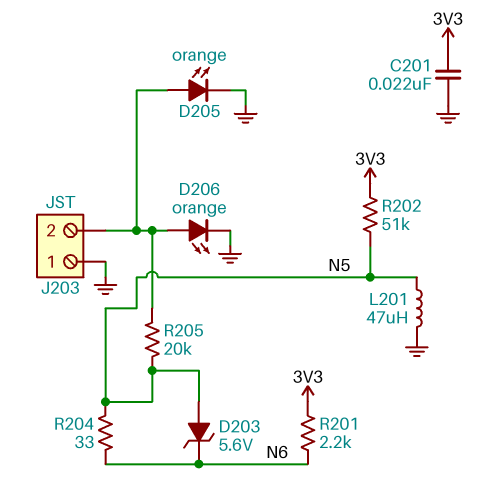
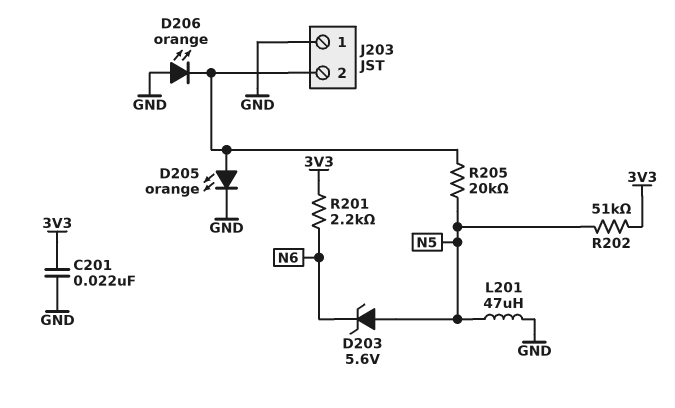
D206: LED orange (A J203/2, K GND) -> LED orange (A GND, K J203/2)
R204: 33 (N5, N6) -> none

